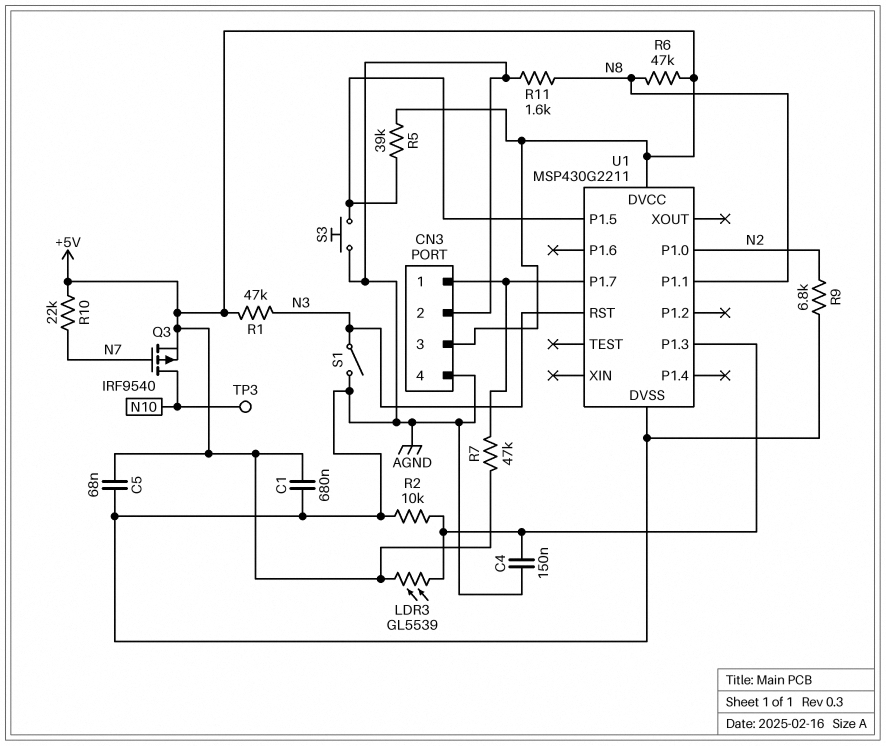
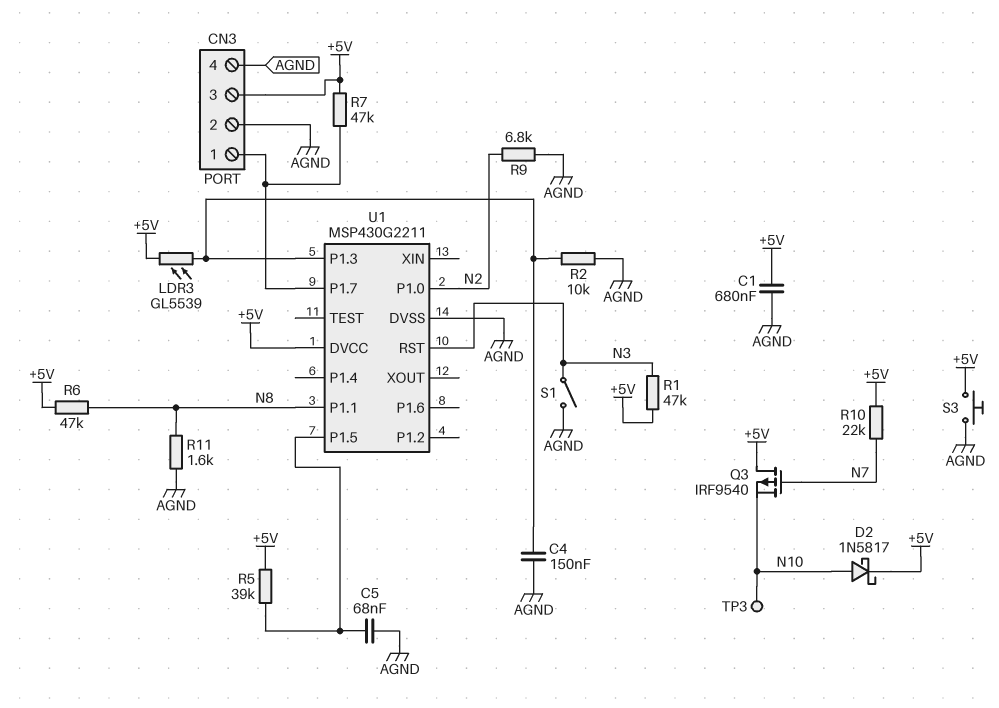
C5: 68nF (+5V, AGND) -> 68nF (AGND, U1/P1.5)
D2: none -> schottky 1N5817 (A N10, K +5V)
Q3: PMOS IRF9540 (G N7, D N10, S +5V) -> PMOS IRF9540 (G N7, D +5V, S N10)
S3: button (AGND, U1/P1.5) -> button (+5V, AGND)

